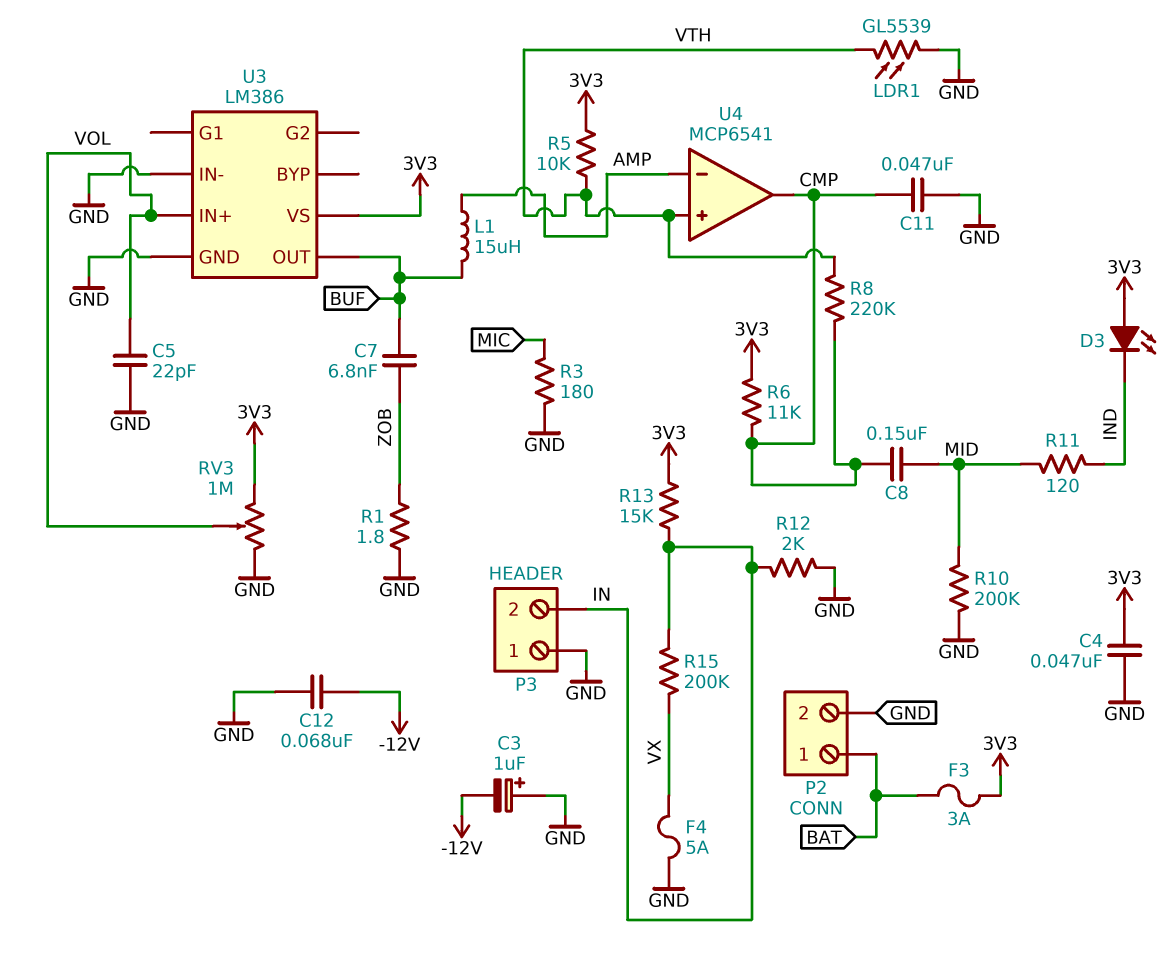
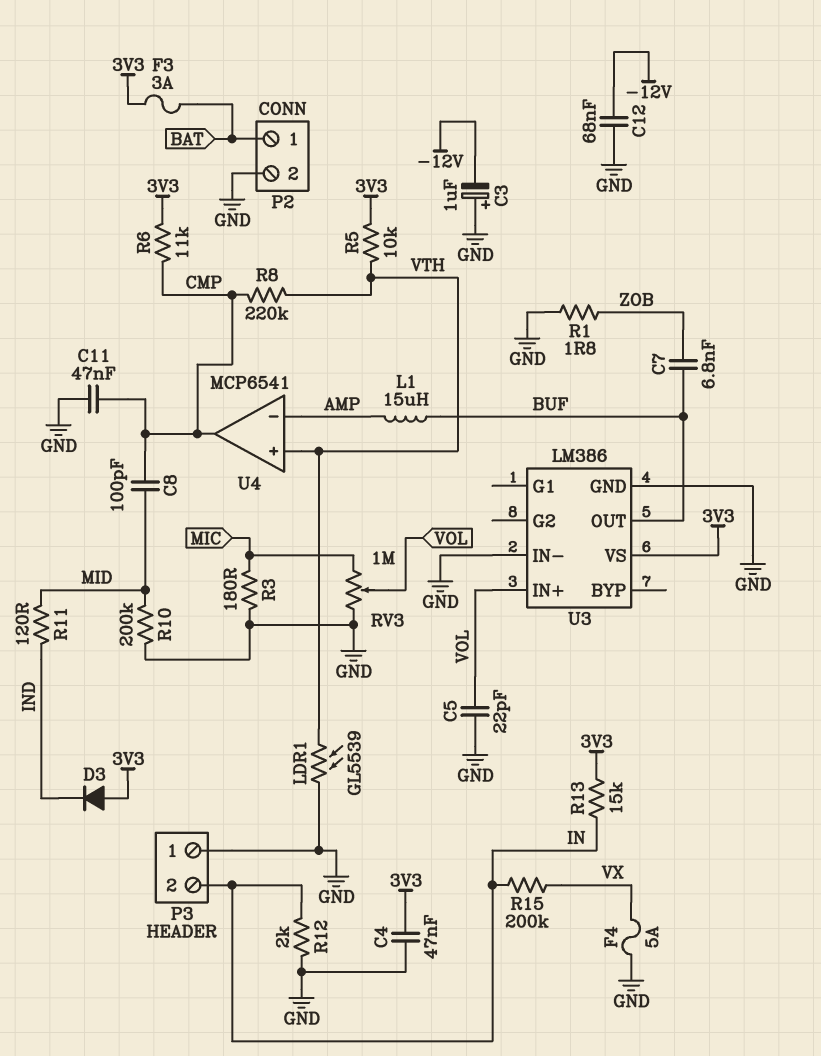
C8: 150nF (CMP, MID) -> 100pF (CMP, MID)
D3: LED (A 3V3, K IND) -> diode (A 3V3, K IND)
RV3: 1M (3V3, GND, wiper VOL) -> 1M (GND, MIC, wiper VOL)

